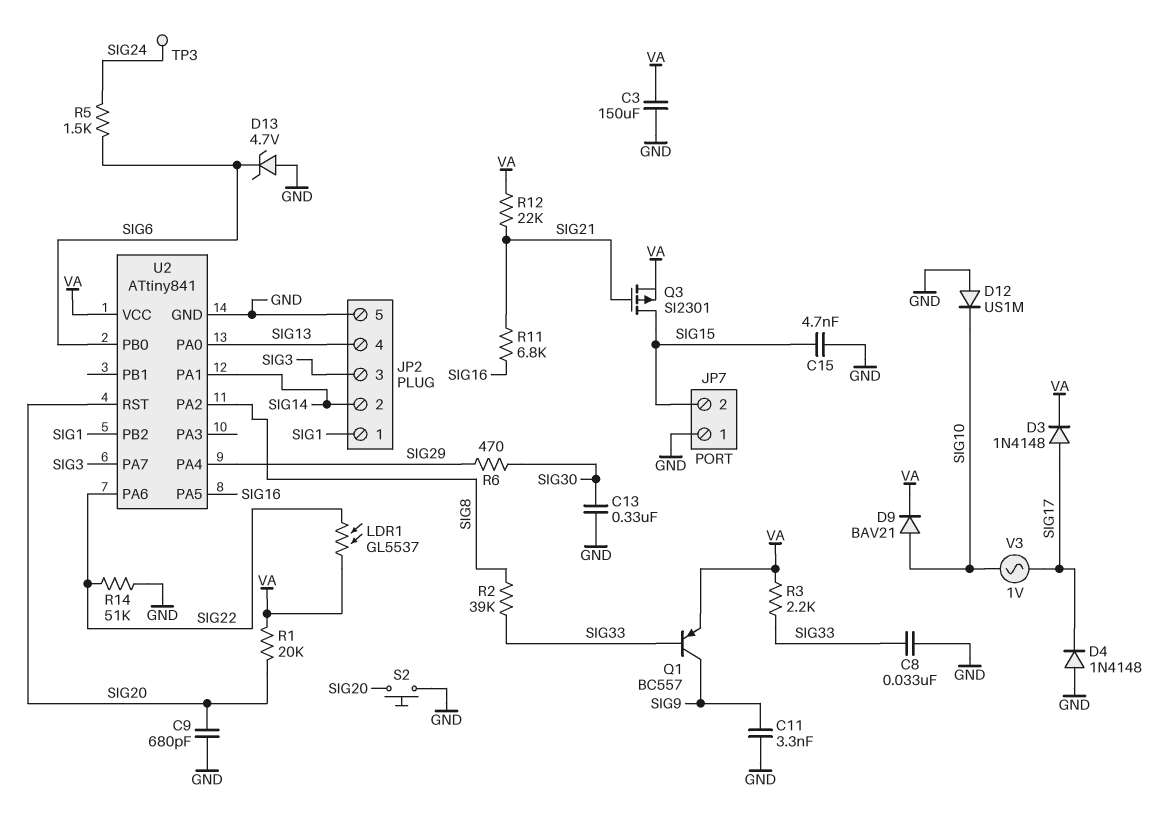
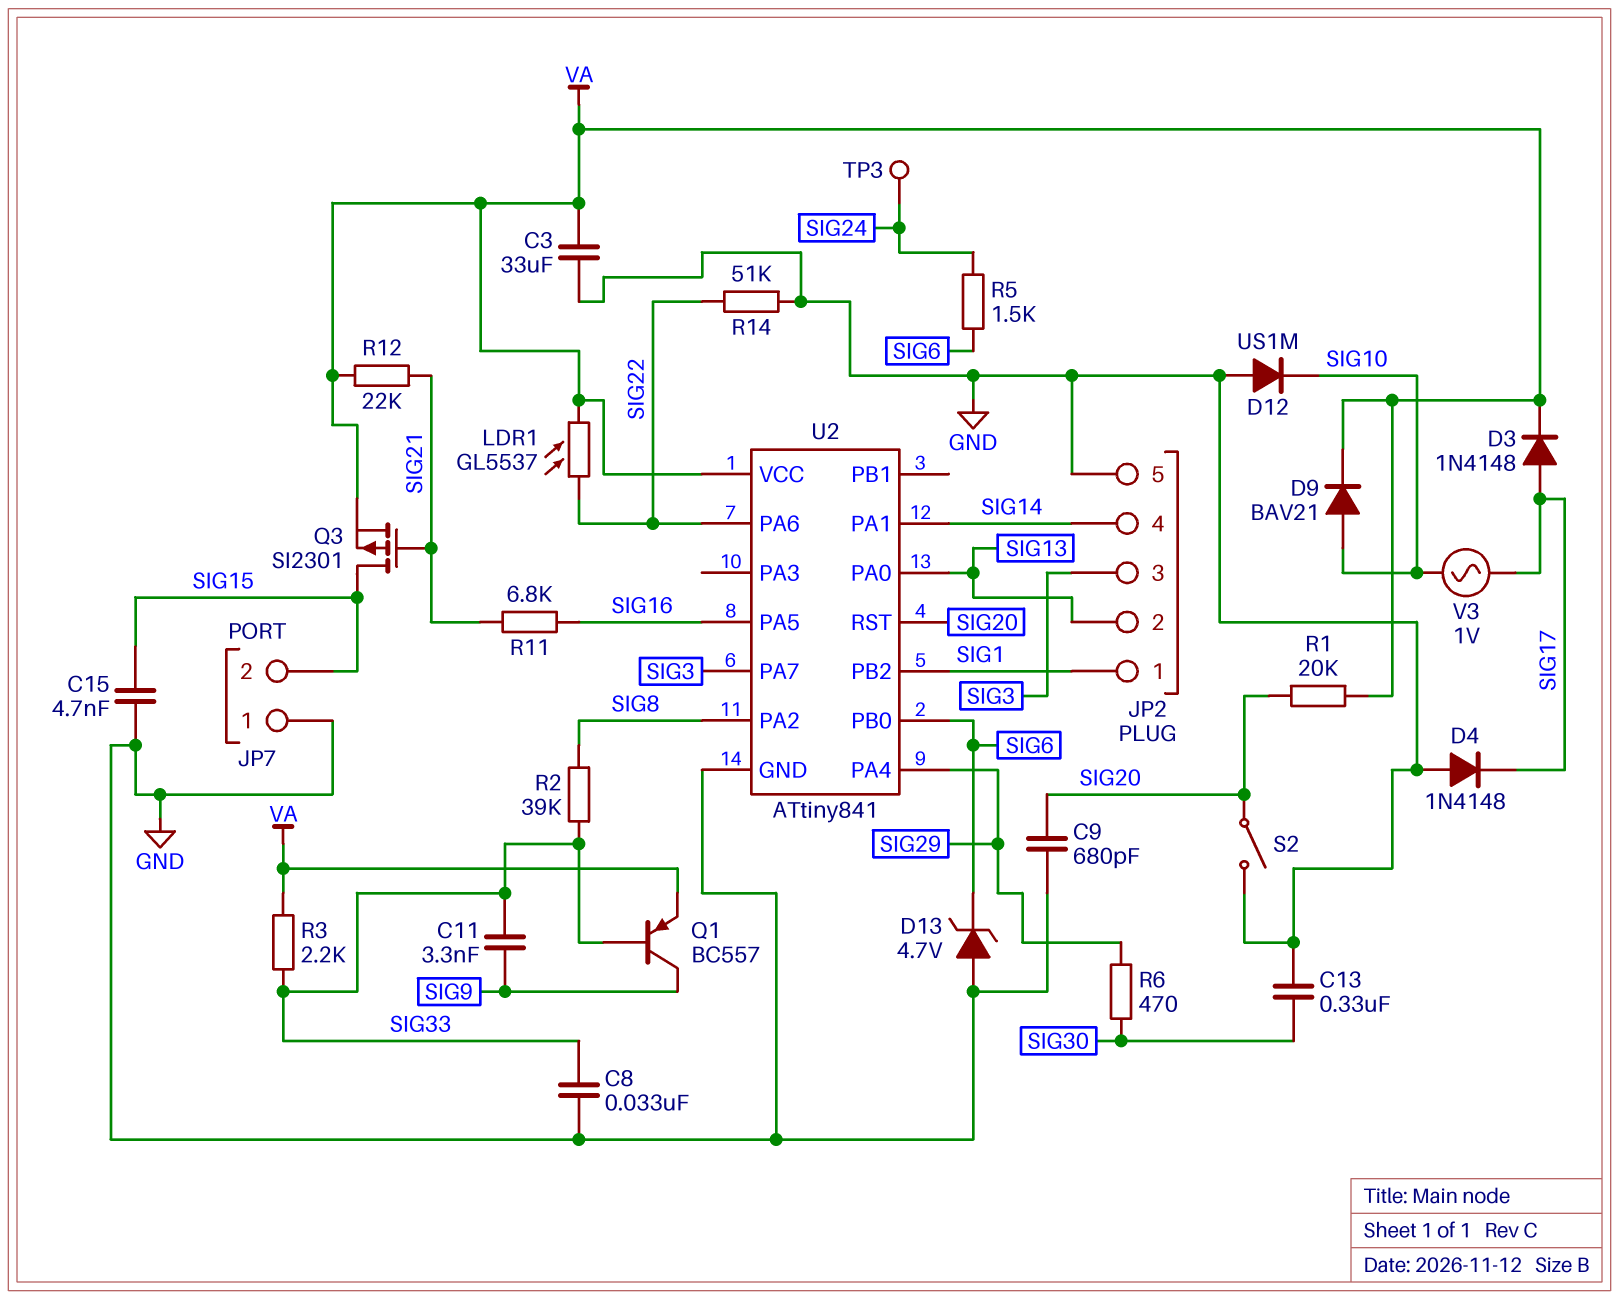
C3: 150uF (GND, VA) -> 33uF (GND, VA)
C11: 3.3nF (GND, SIG9) -> 3.3nF (SIG9, SIG33)
JP2 pin 2: SIG14 -> SIG13
JP2 pin 4: SIG13 -> SIG14
S2: button (GND, SIG20) -> switch (GND, SIG20)

